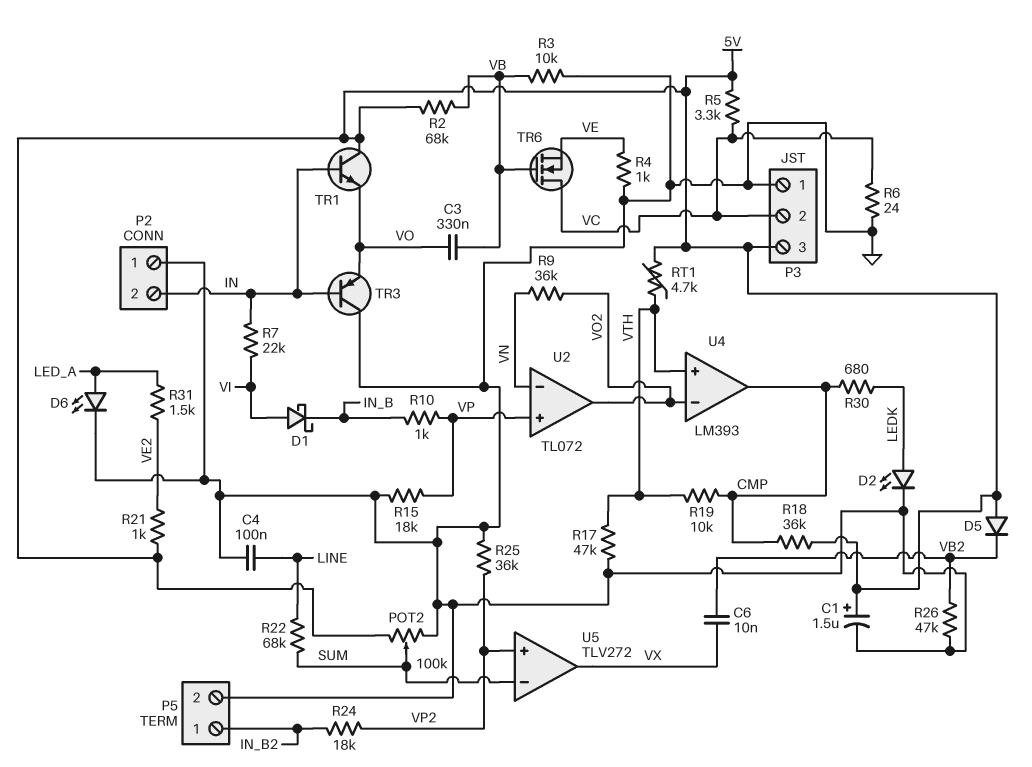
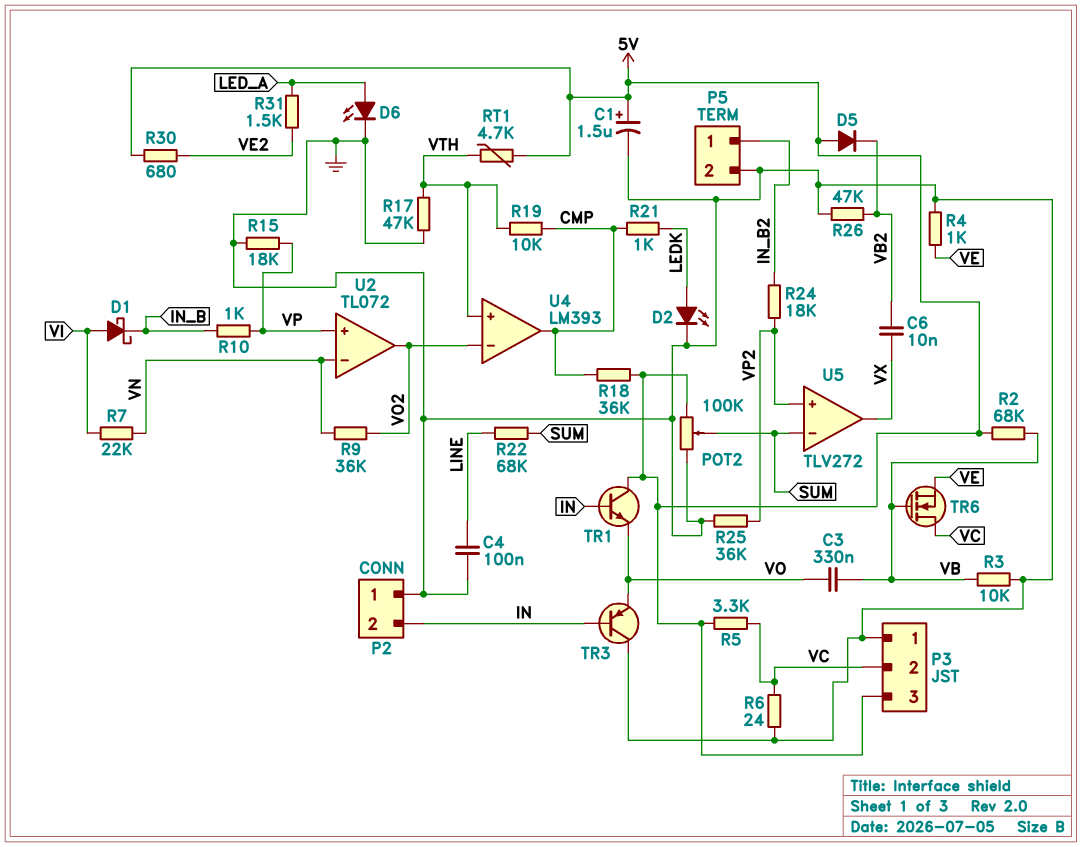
R7: 22k (IN, VI) -> 22k (VI, VN)
R21: 1k (5V, VE2) -> 1k (CMP, LEDK)
R30: 680 (CMP, LEDK) -> 680 (5V, VE2)

